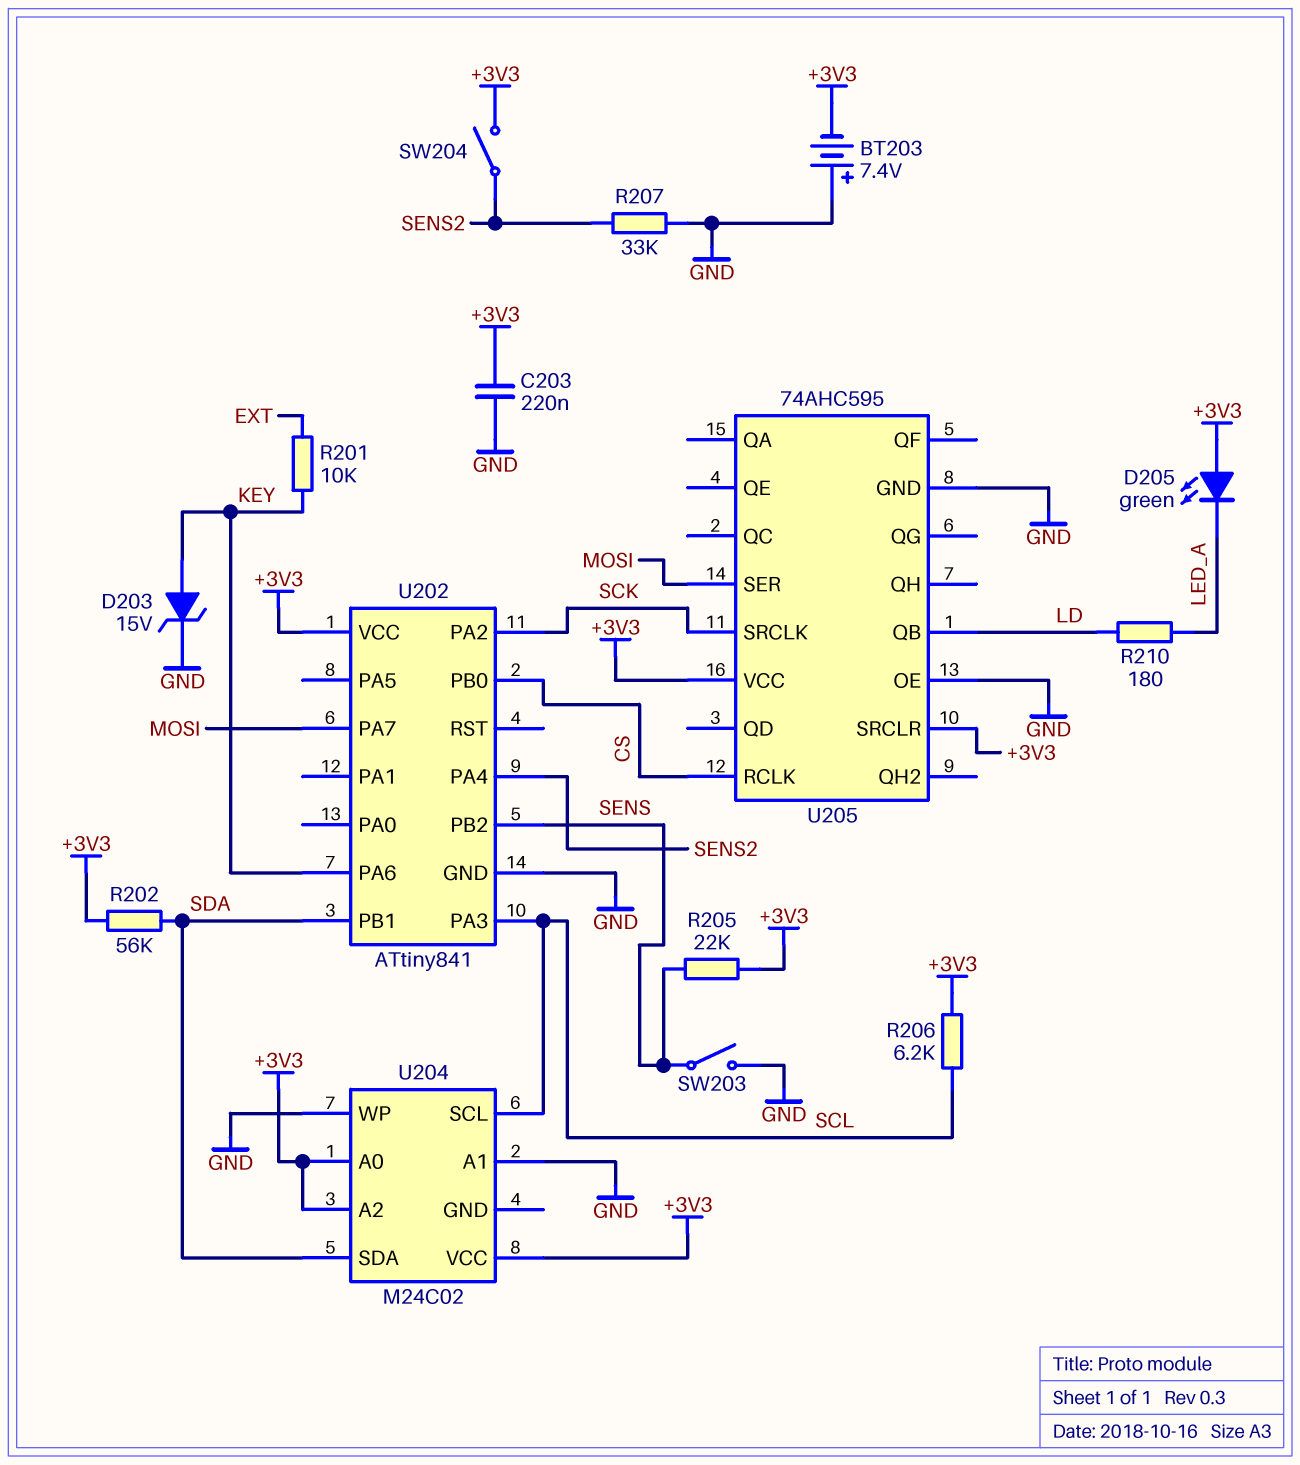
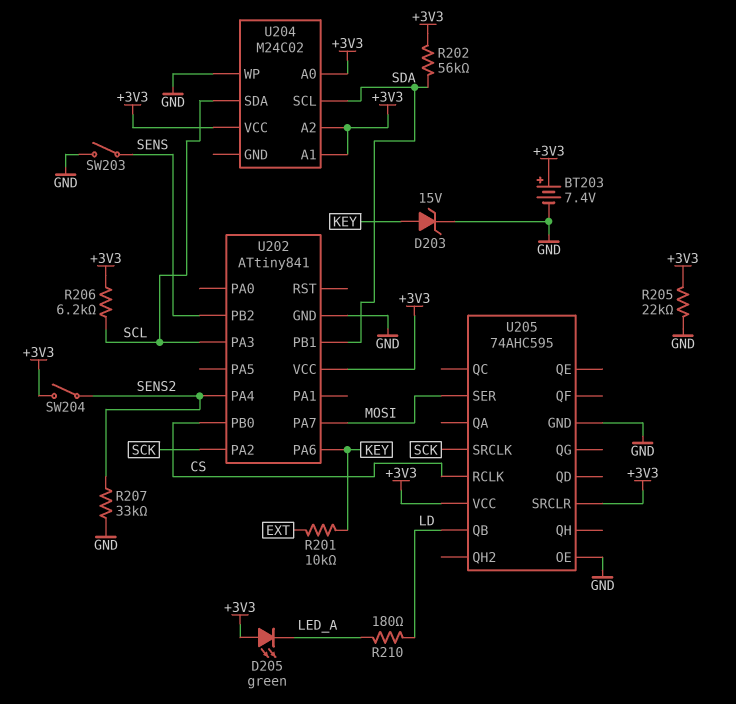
BT203: 7.4V (plus GND, minus +3V3) -> 7.4V (plus +3V3, minus GND)
C203: 220nF (+3V3, GND) -> none
R205: 22k (+3V3, SENS) -> 22k (+3V3, GND)
U204 pin A1: GND -> +3V3
U204 pin SCL: SCL -> SDA
U204 pin SDA: SDA -> SCL

